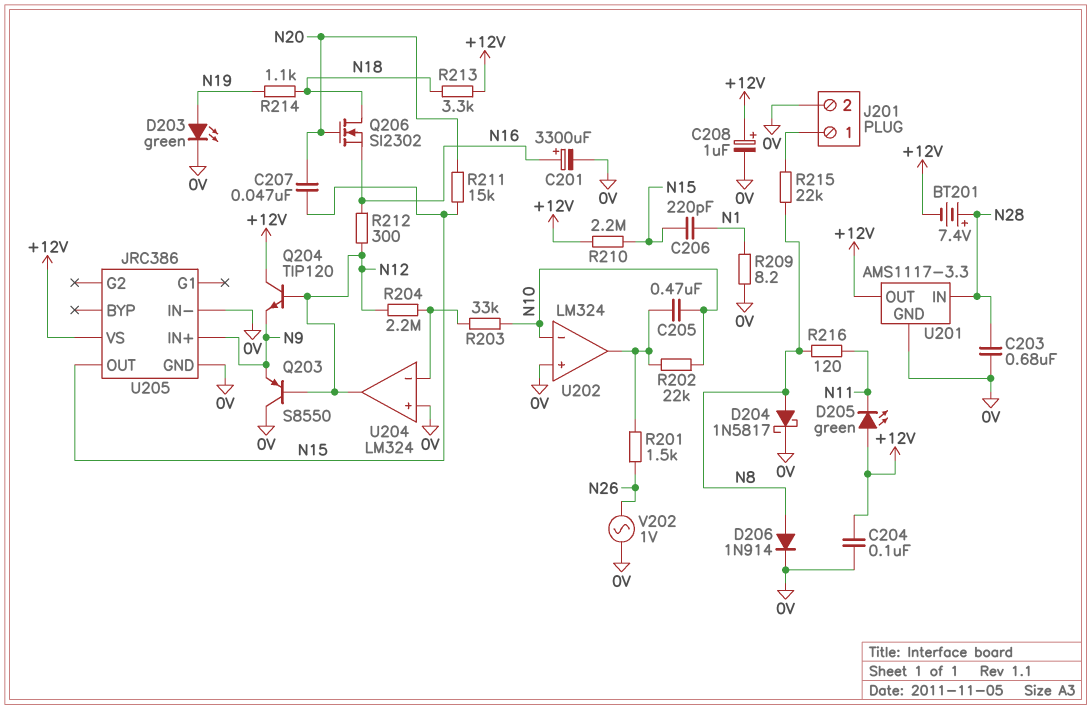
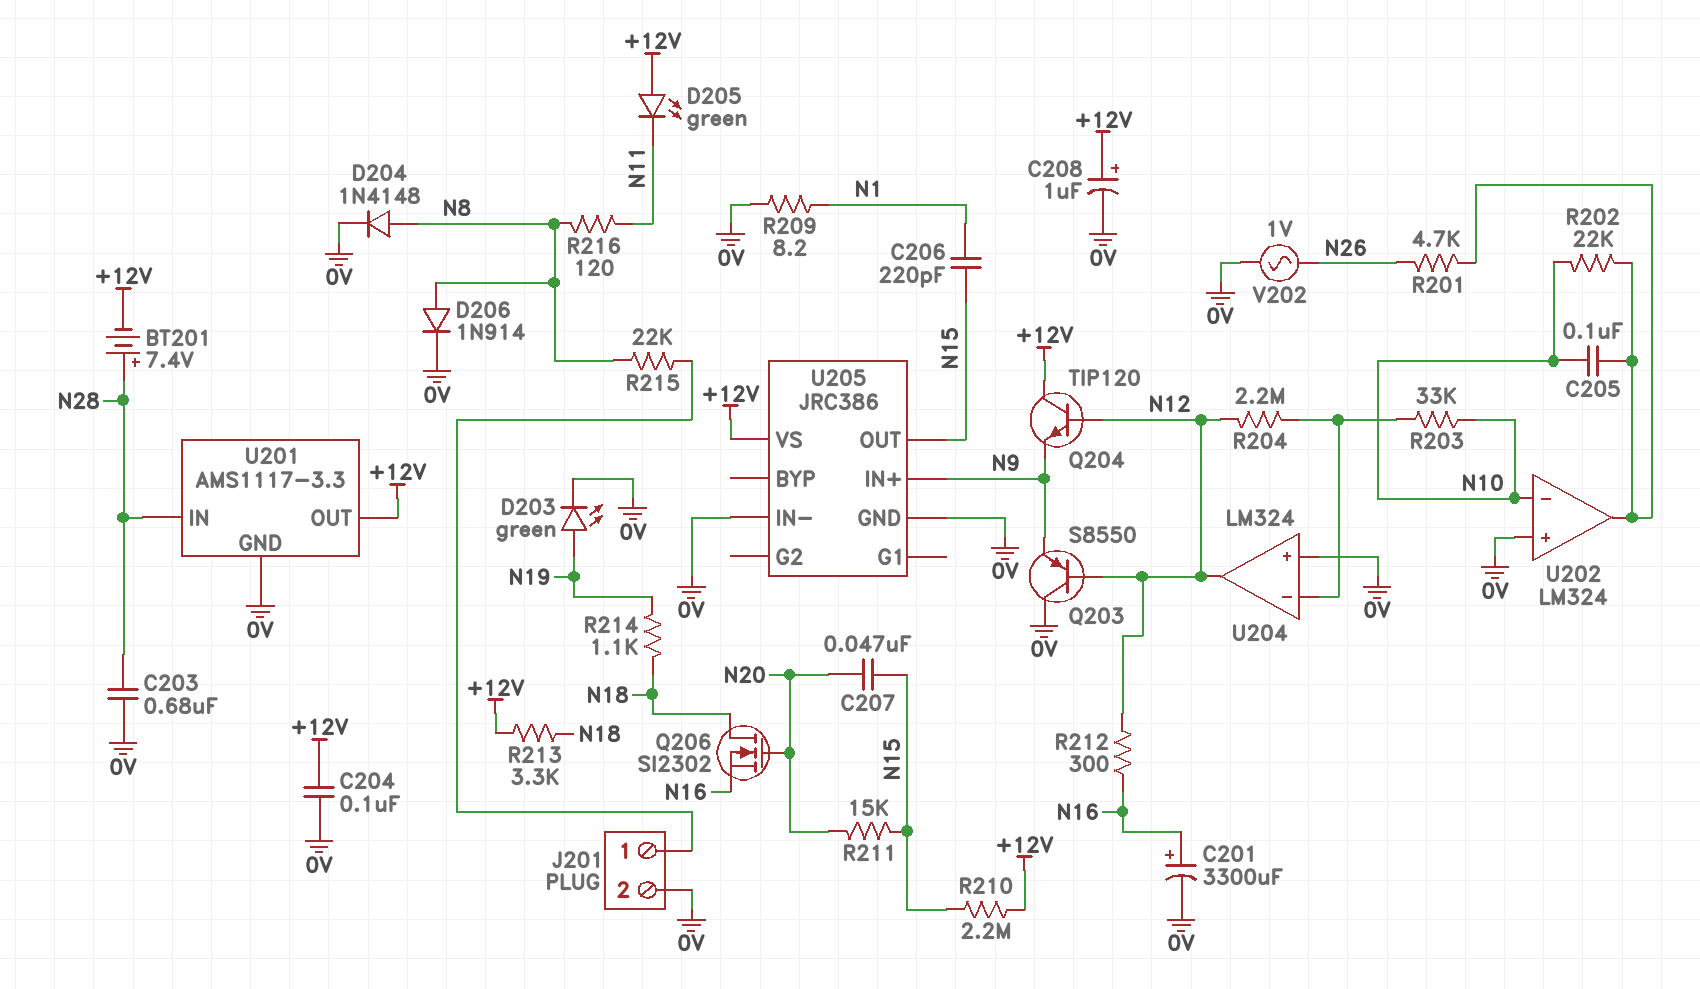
C205: 470nF (N10, U202/out) -> 100nF (N10, U202/out)
D204: schottky 1N5817 (A N8, K 0V) -> diode 1N4148 (A N8, K 0V)
R201: 1.5k (N26, U202/out) -> 4.7k (N26, U202/out)

